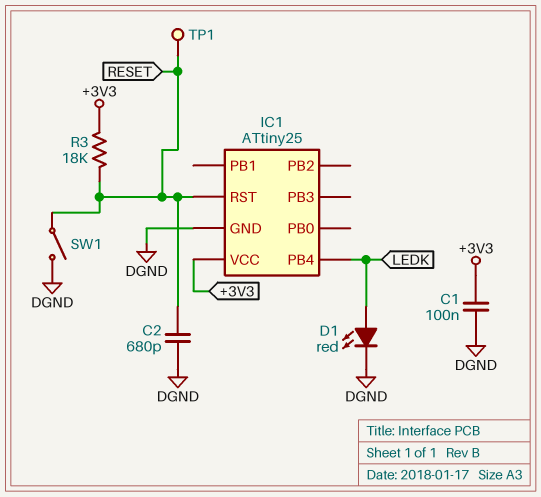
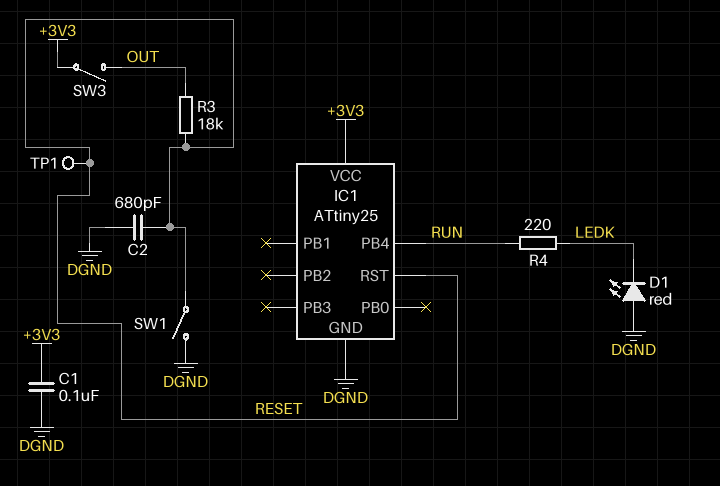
D1: LED red (A LEDK, K DGND) -> LED red (A DGND, K LEDK)
IC1 pin PB4: LEDK -> RUN
R3: 18k (+3V3, RESET) -> 18k (OUT, RESET)
R4: none -> 220 (LEDK, RUN)
SW3: none -> switch (+3V3, OUT)

